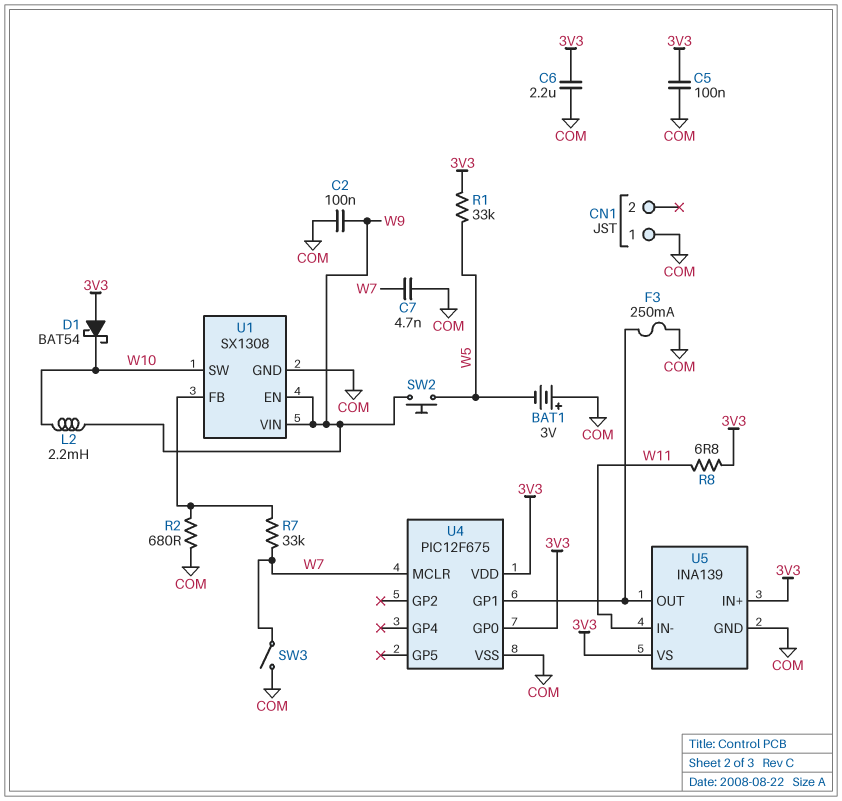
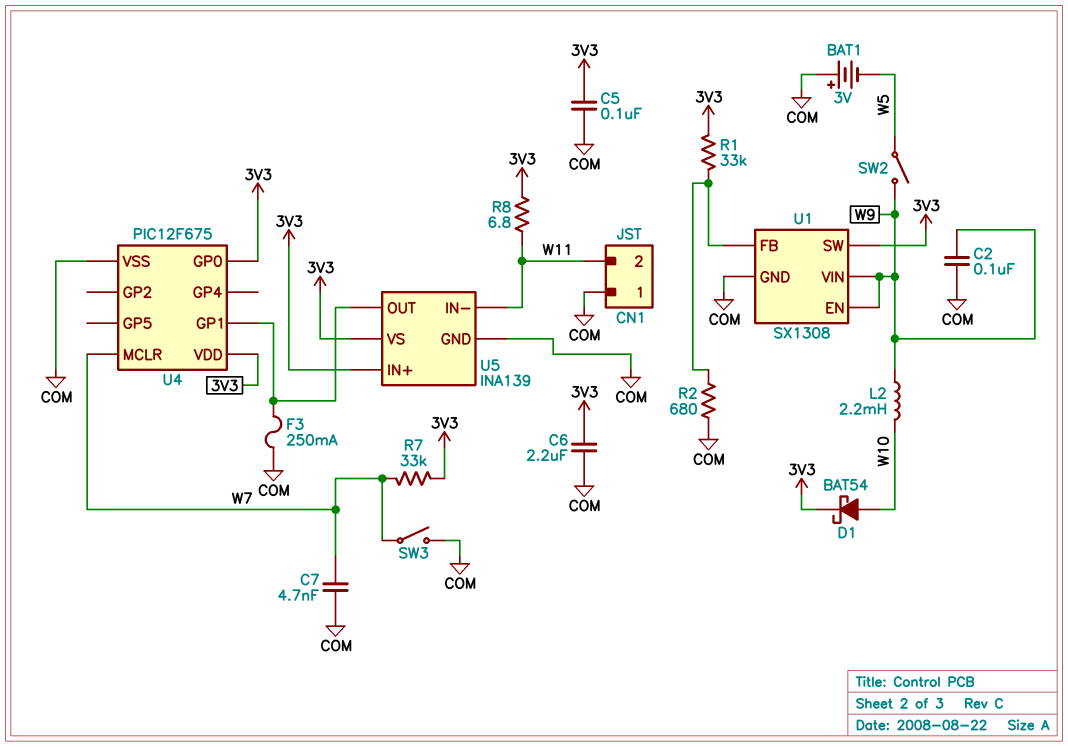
CN1 pin 2: none -> W11
D1: schottky BAT54 (A 3V3, K W10) -> schottky BAT54 (A W10, K 3V3)
R1: 33k (3V3, W5) -> 33k (3V3, U1/FB)
R7: 33k (U1/FB, W7) -> 33k (3V3, W7)
SW2: button (W5, W9) -> switch (W5, W9)
U1 pin SW: W10 -> 3V3

